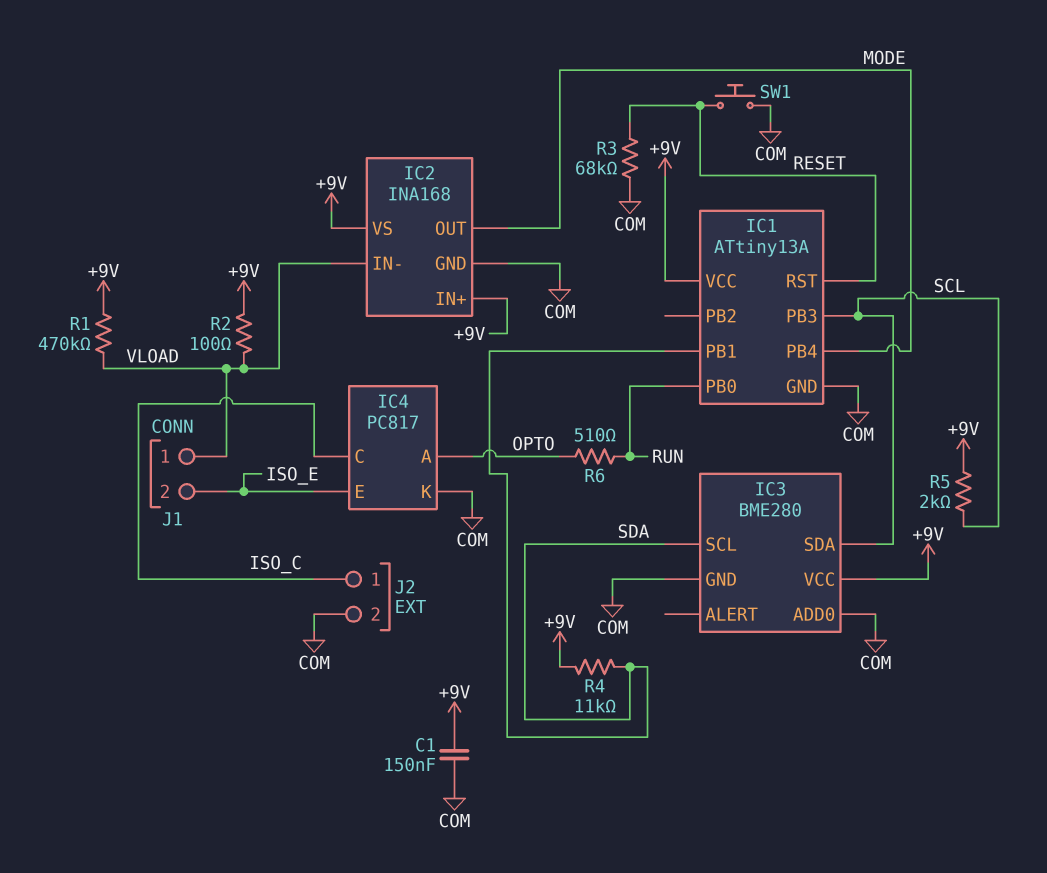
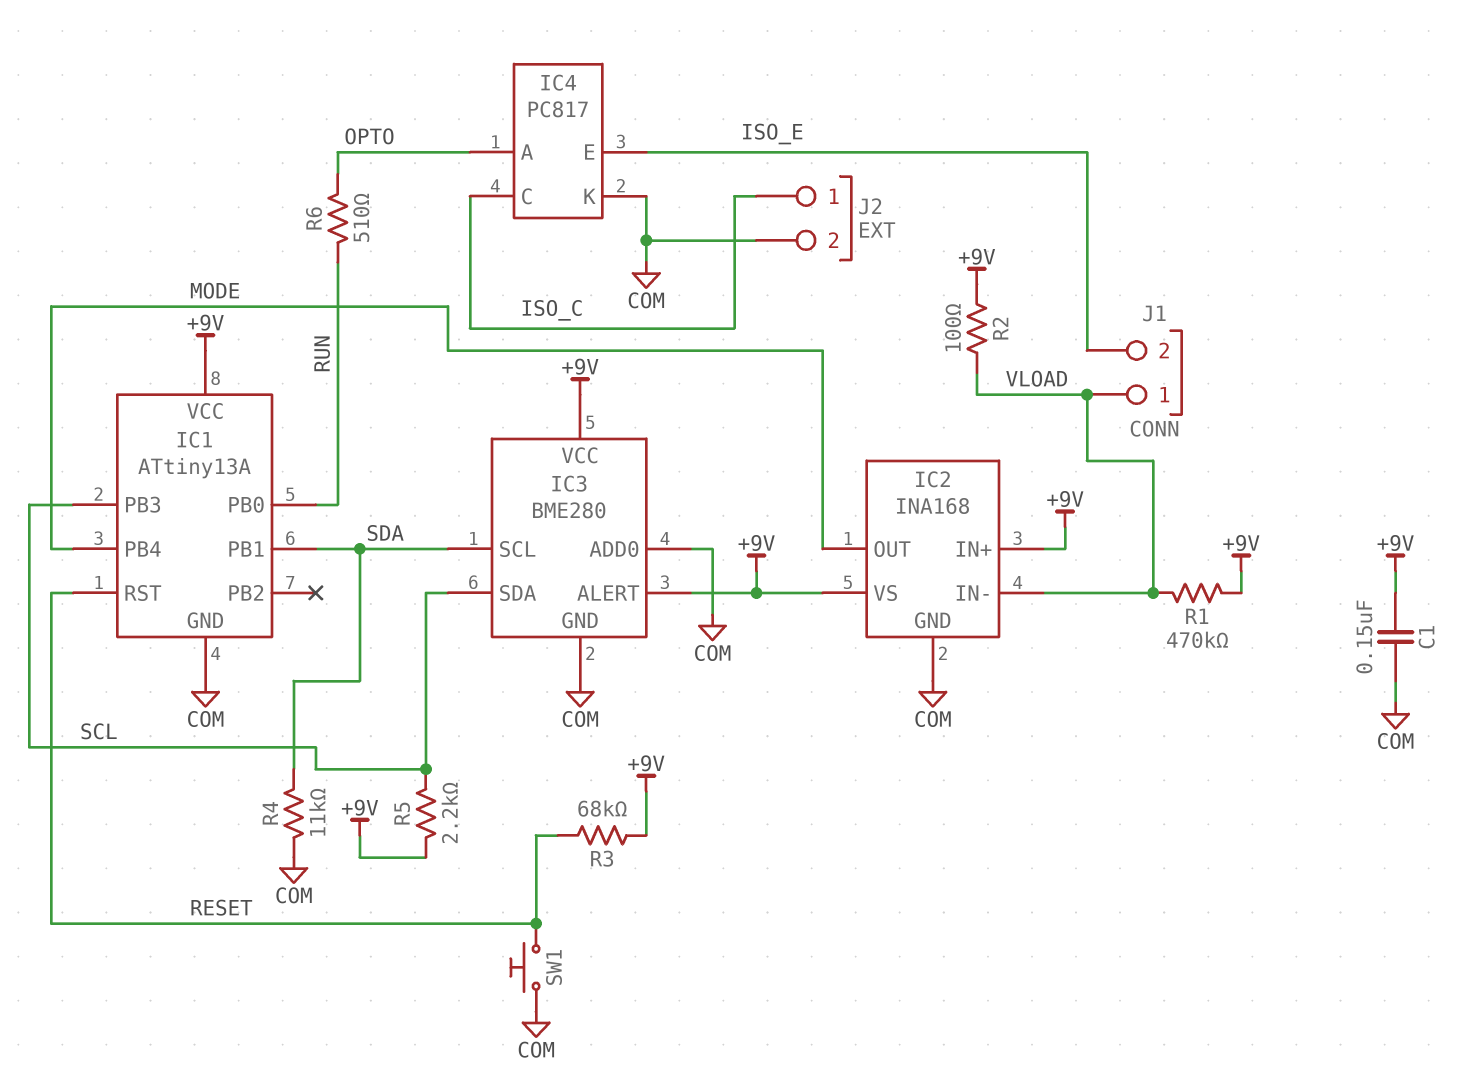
IC3 pin ALERT: none -> +9V
R3: 68k (COM, RESET) -> 68k (+9V, RESET)
R4: 11k (+9V, SDA) -> 11k (COM, SDA)
R5: 2k (+9V, SCL) -> 2.2k (+9V, SCL)

